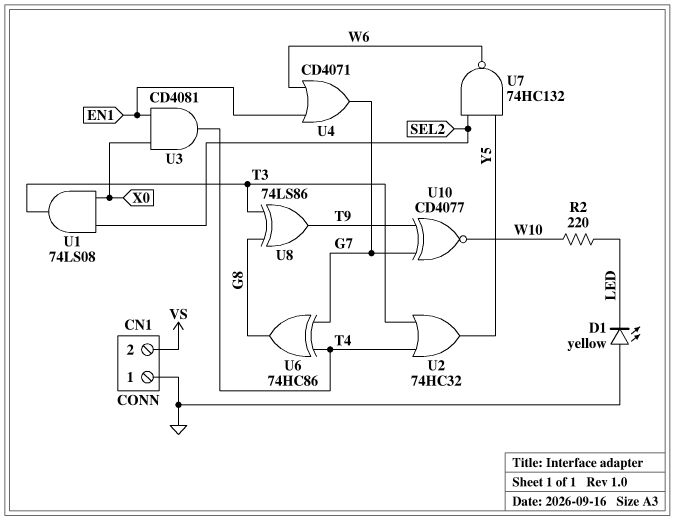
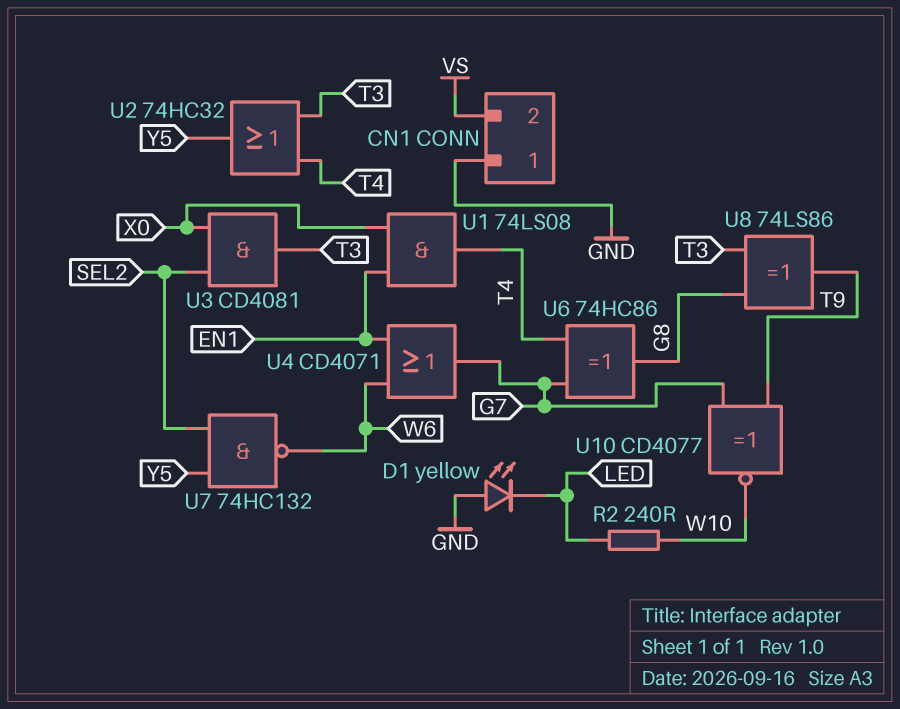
R2: 220 (LED, W10) -> 240 (LED, W10)
U1: AND 74LS08 (in SEL2, in X0, out T3) -> AND 74LS08 (in EN1, in X0, out T4)
U3: AND CD4081 (in EN1, in X0, out T4) -> AND CD4081 (in SEL2, in X0, out T3)

